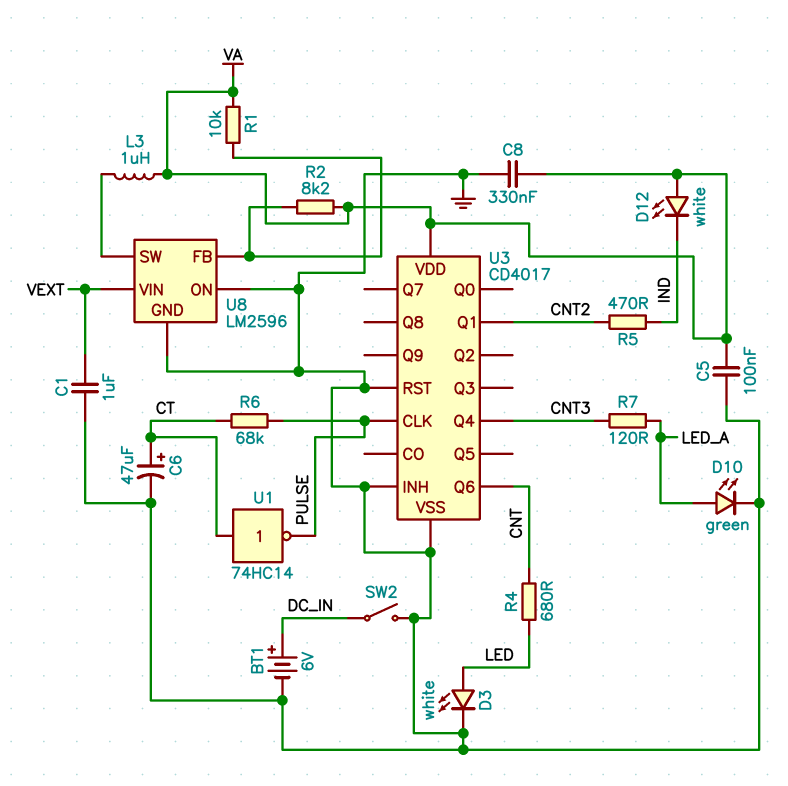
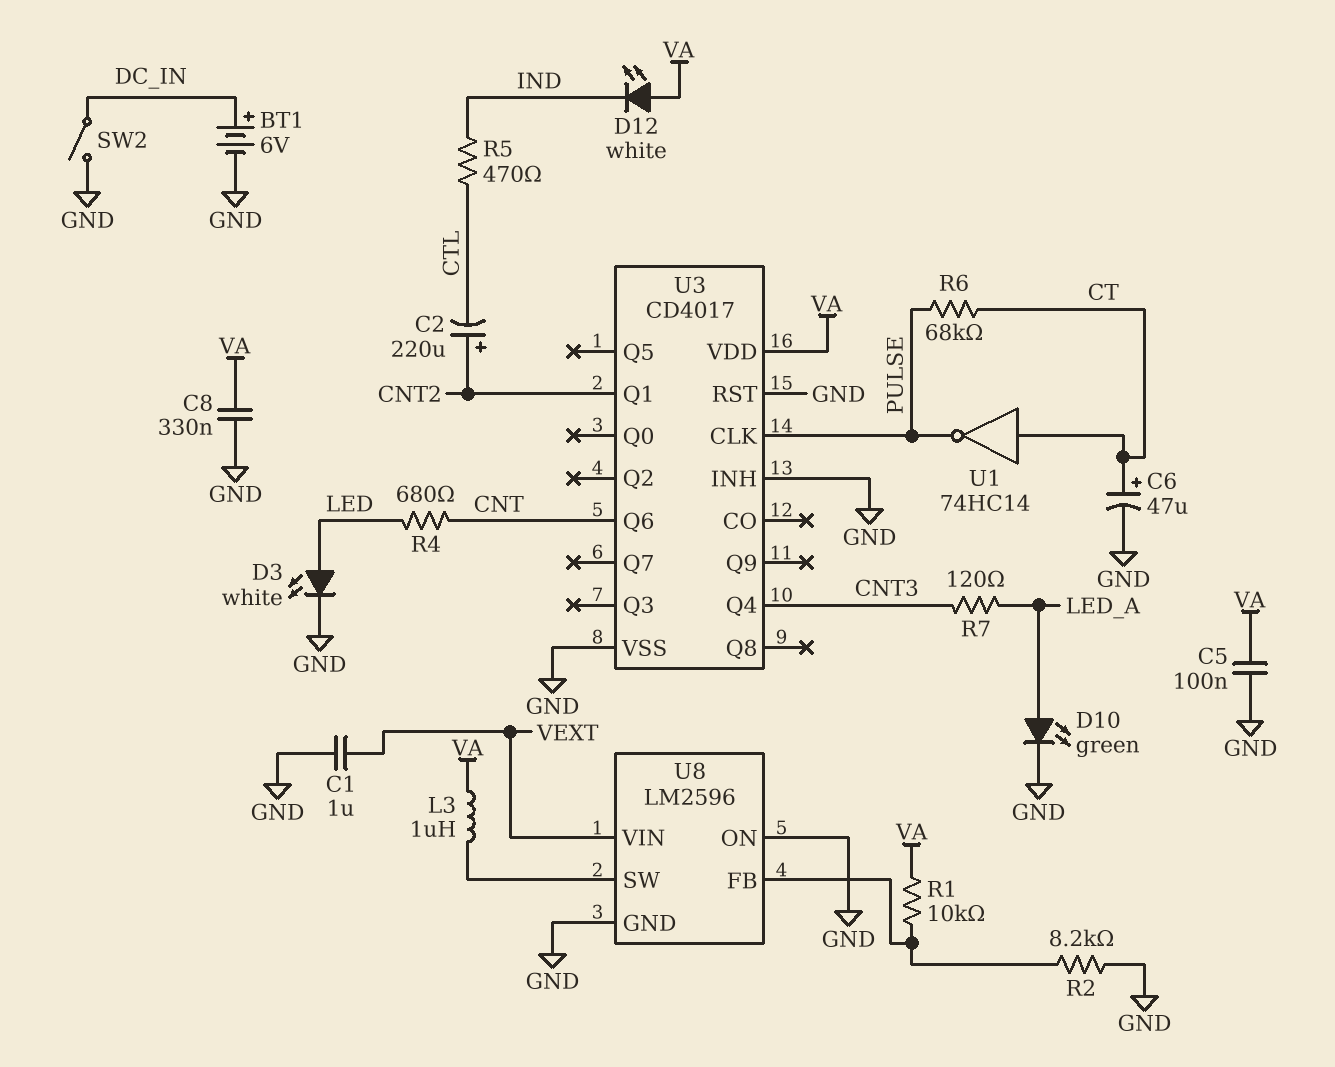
C2: none -> 220uF (plus CNT2, minus CTL)
R2: 8.2k (U8/FB, VA) -> 8.2k (GND, U8/FB)
R5: 470 (CNT2, IND) -> 470 (CTL, IND)

